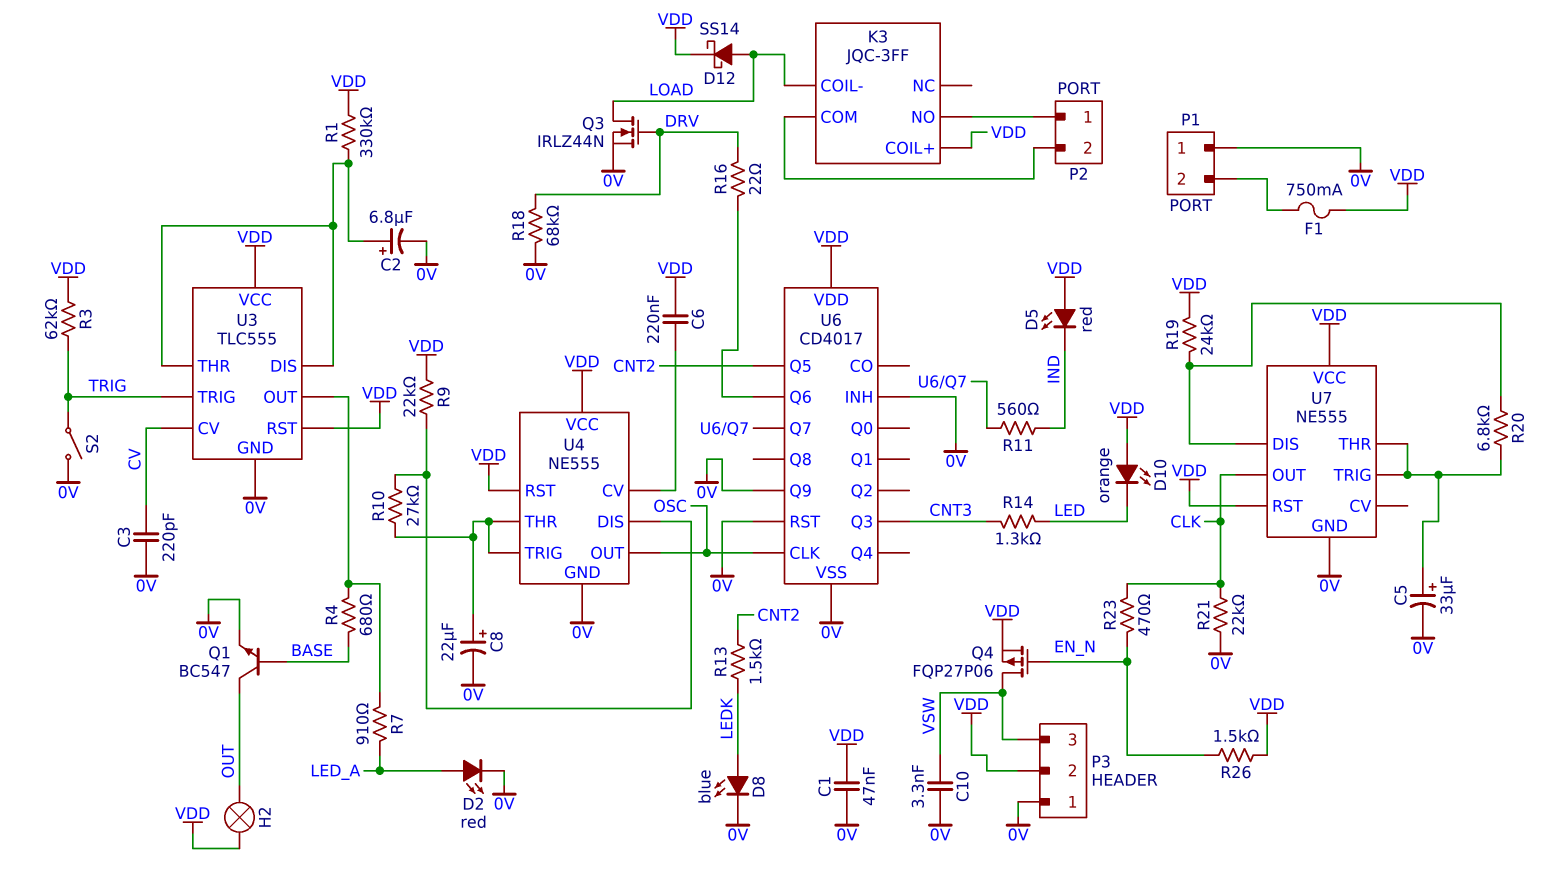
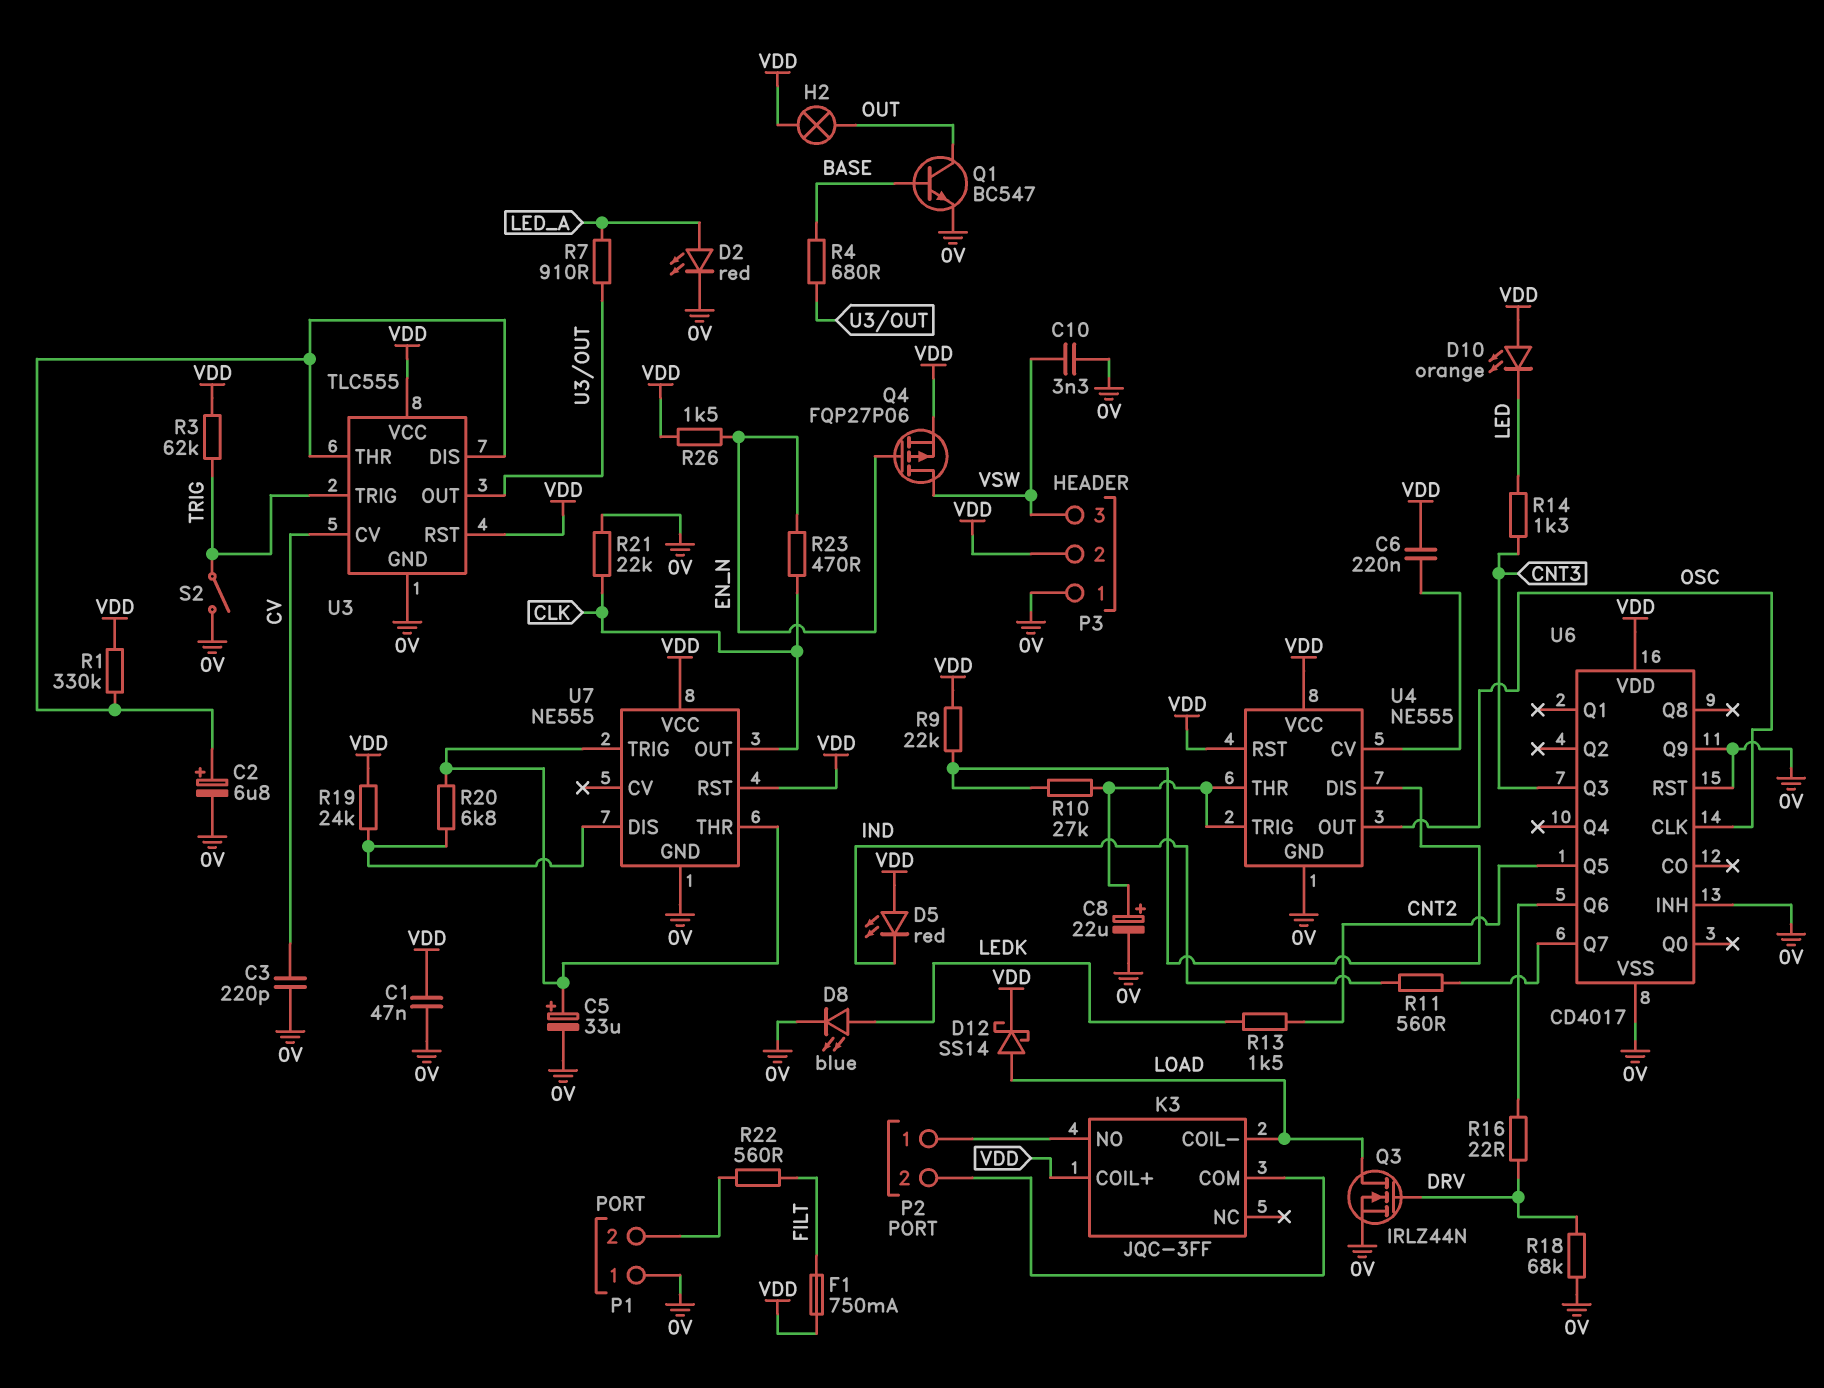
F1: 750mA (P1/2, VDD) -> 750mA (FILT, VDD)
R22: none -> 560 (FILT, P1/2)

